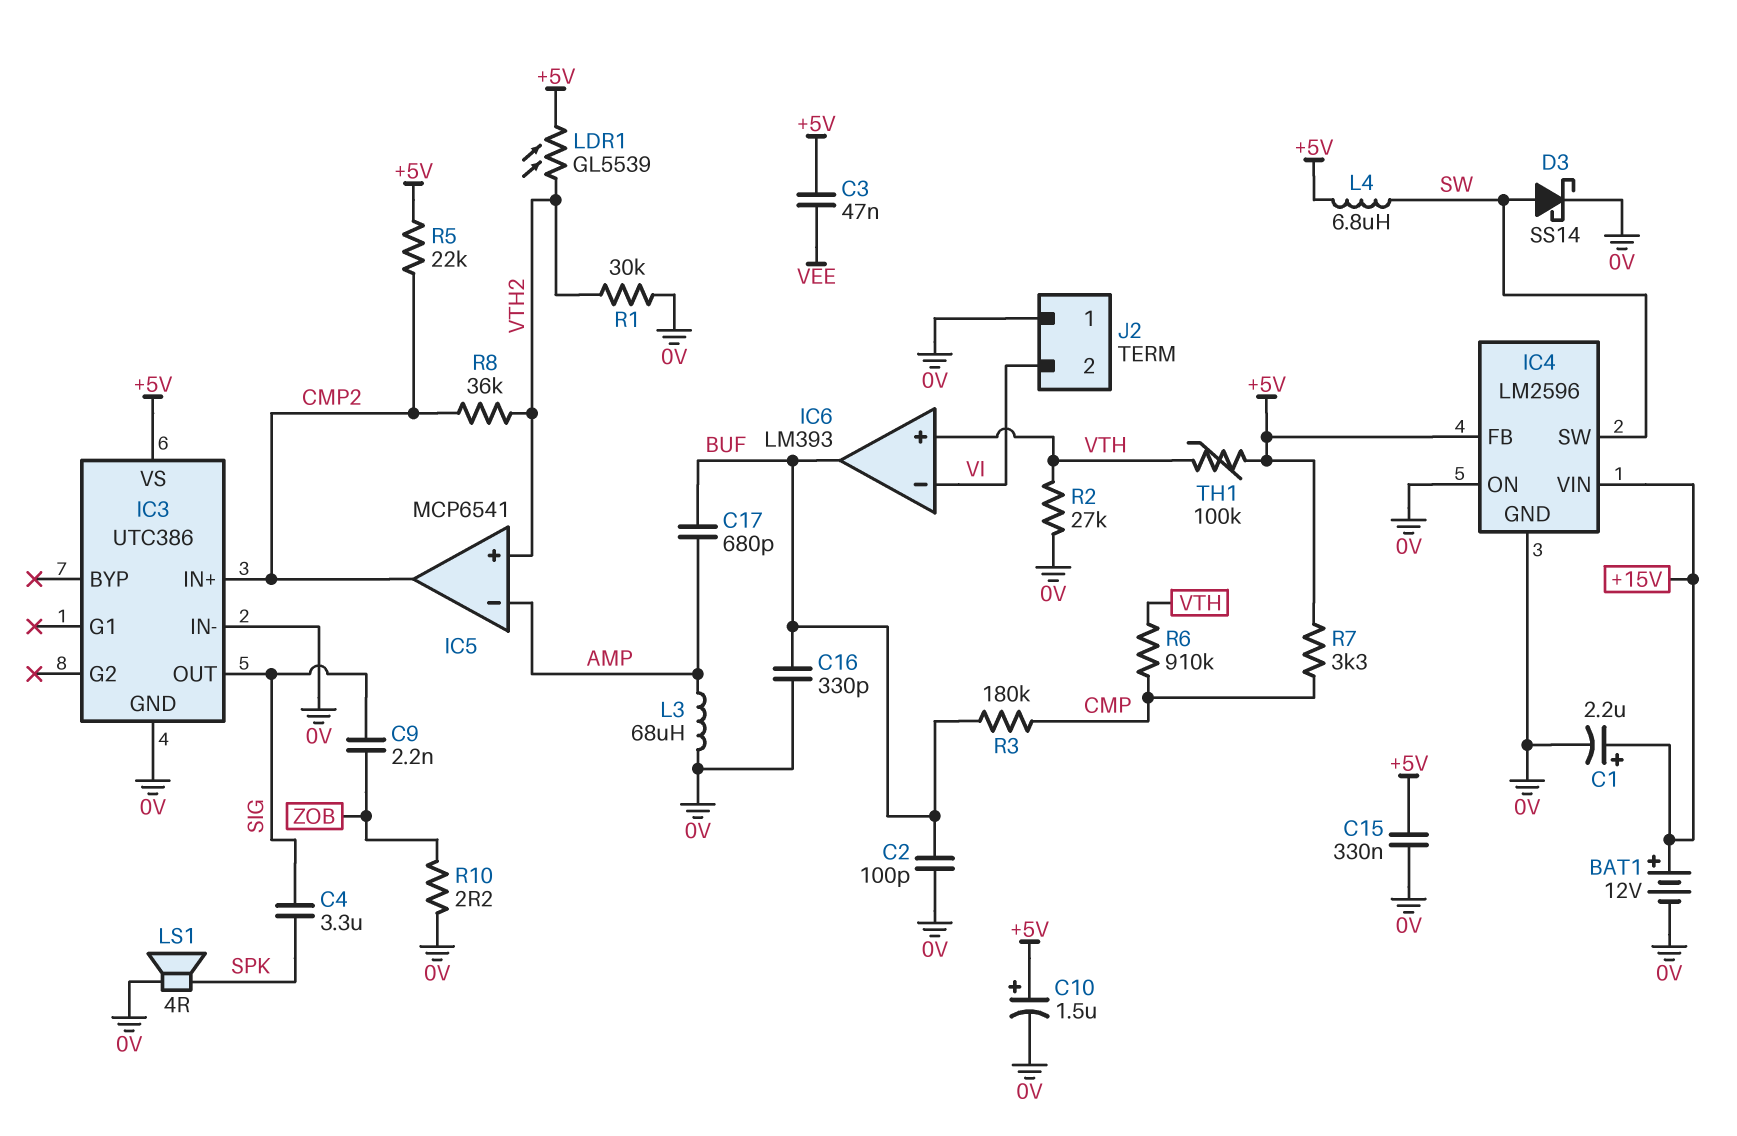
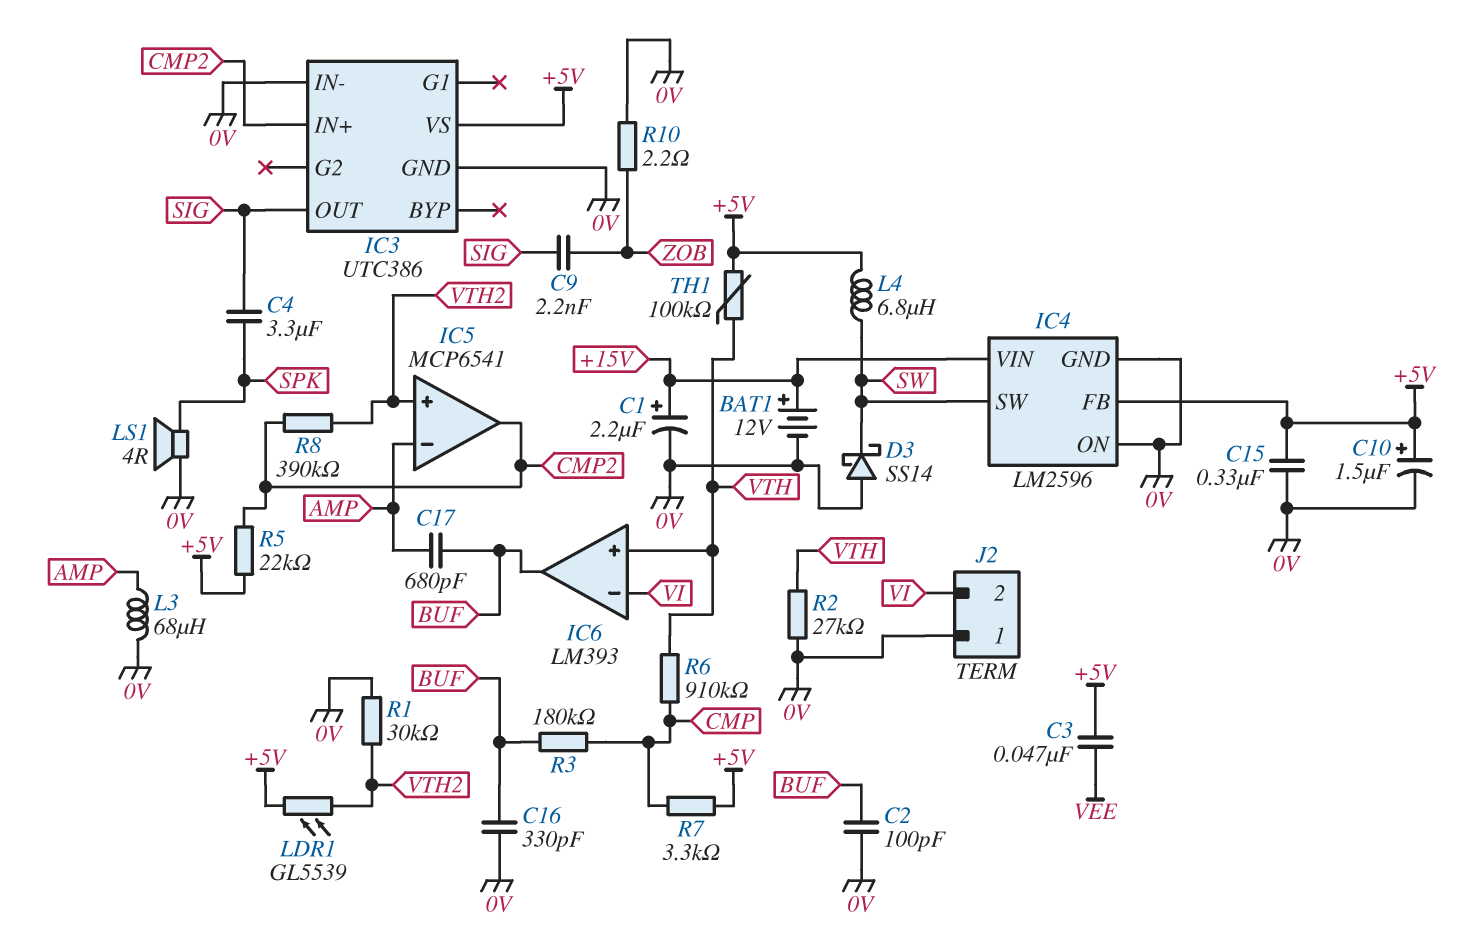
D3: schottky SS14 (A SW, K 0V) -> schottky SS14 (A 0V, K SW)
R8: 36k (CMP2, VTH2) -> 390k (CMP2, VTH2)

